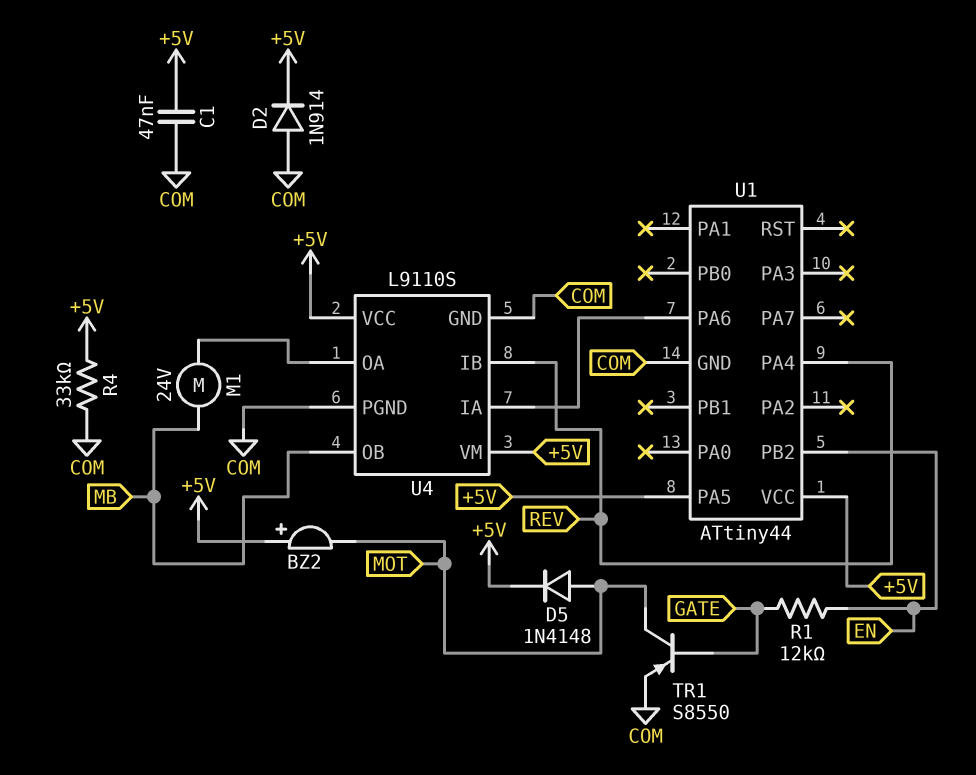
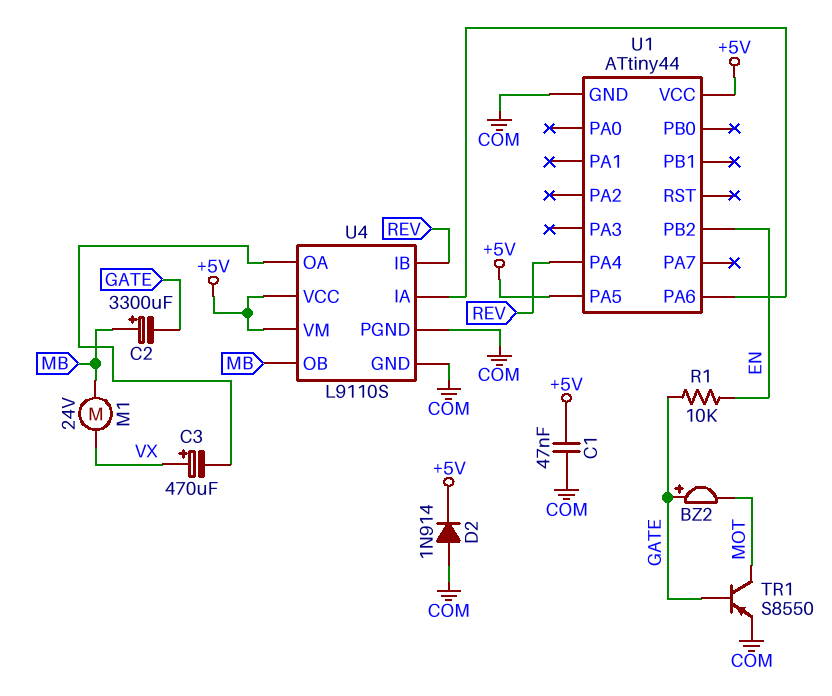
BZ2: buzzer (plus +5V, minus MOT) -> buzzer (plus GATE, minus MOT)
C2: none -> 3300uF (plus MB, minus GATE)
C3: none -> 470uF (plus VX, minus U4/OA)
D5: diode 1N4148 (A MOT, K +5V) -> none
M1: motor 24V (MB, U4/OA) -> motor 24V (MB, VX)
R1: 12k (EN, GATE) -> 10k (EN, GATE)
R4: 33k (+5V, COM) -> none

